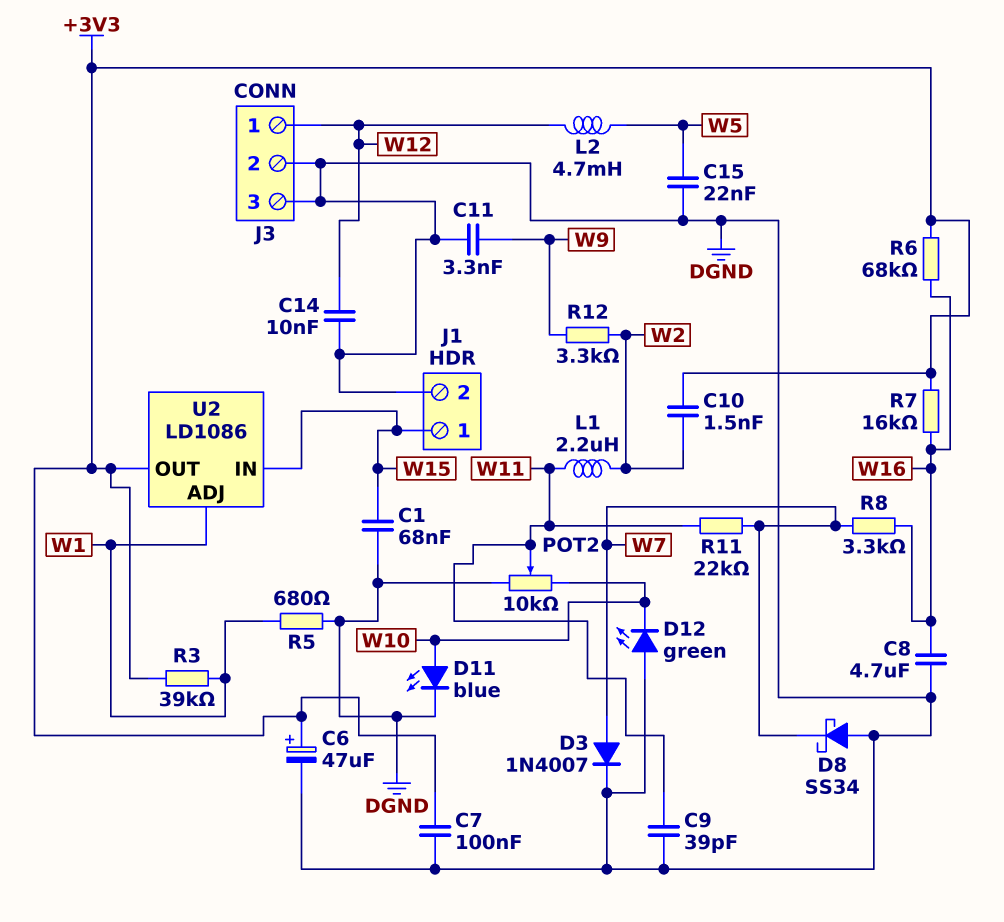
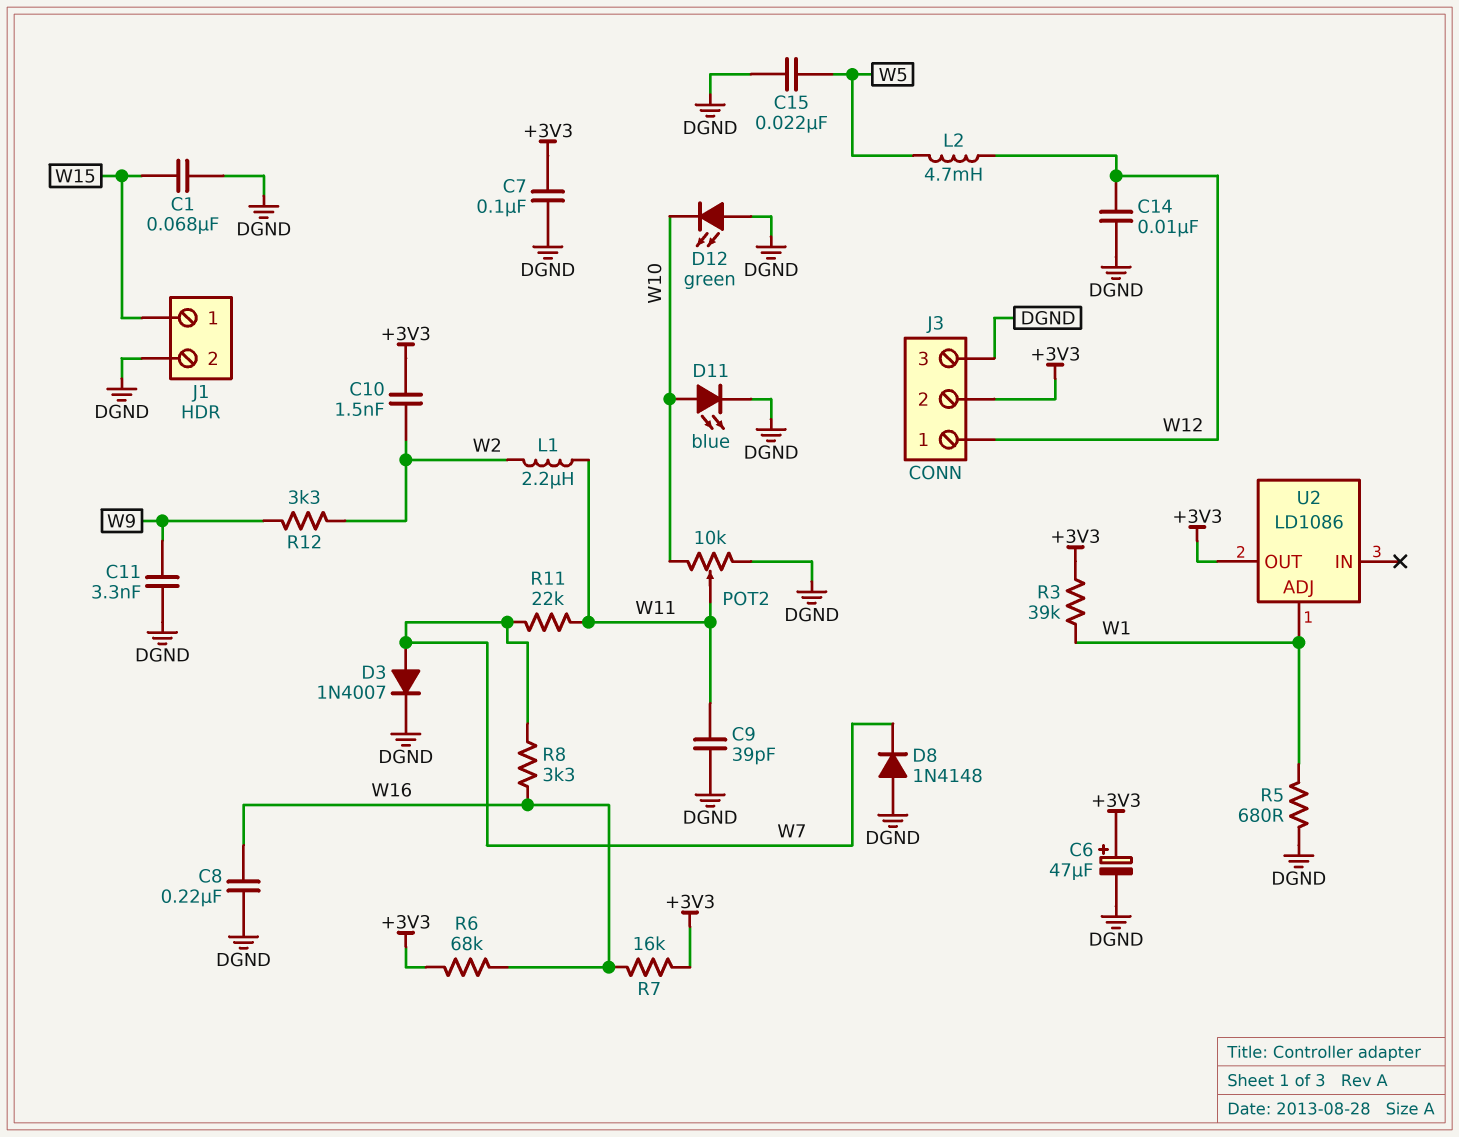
C8: 4.7uF (DGND, W16) -> 220nF (DGND, W16)
D8: schottky SS34 (A DGND, K W7) -> diode 1N4148 (A DGND, K W7)
J3 pin 2: DGND -> +3V3
U2 pin IN: W15 -> none

